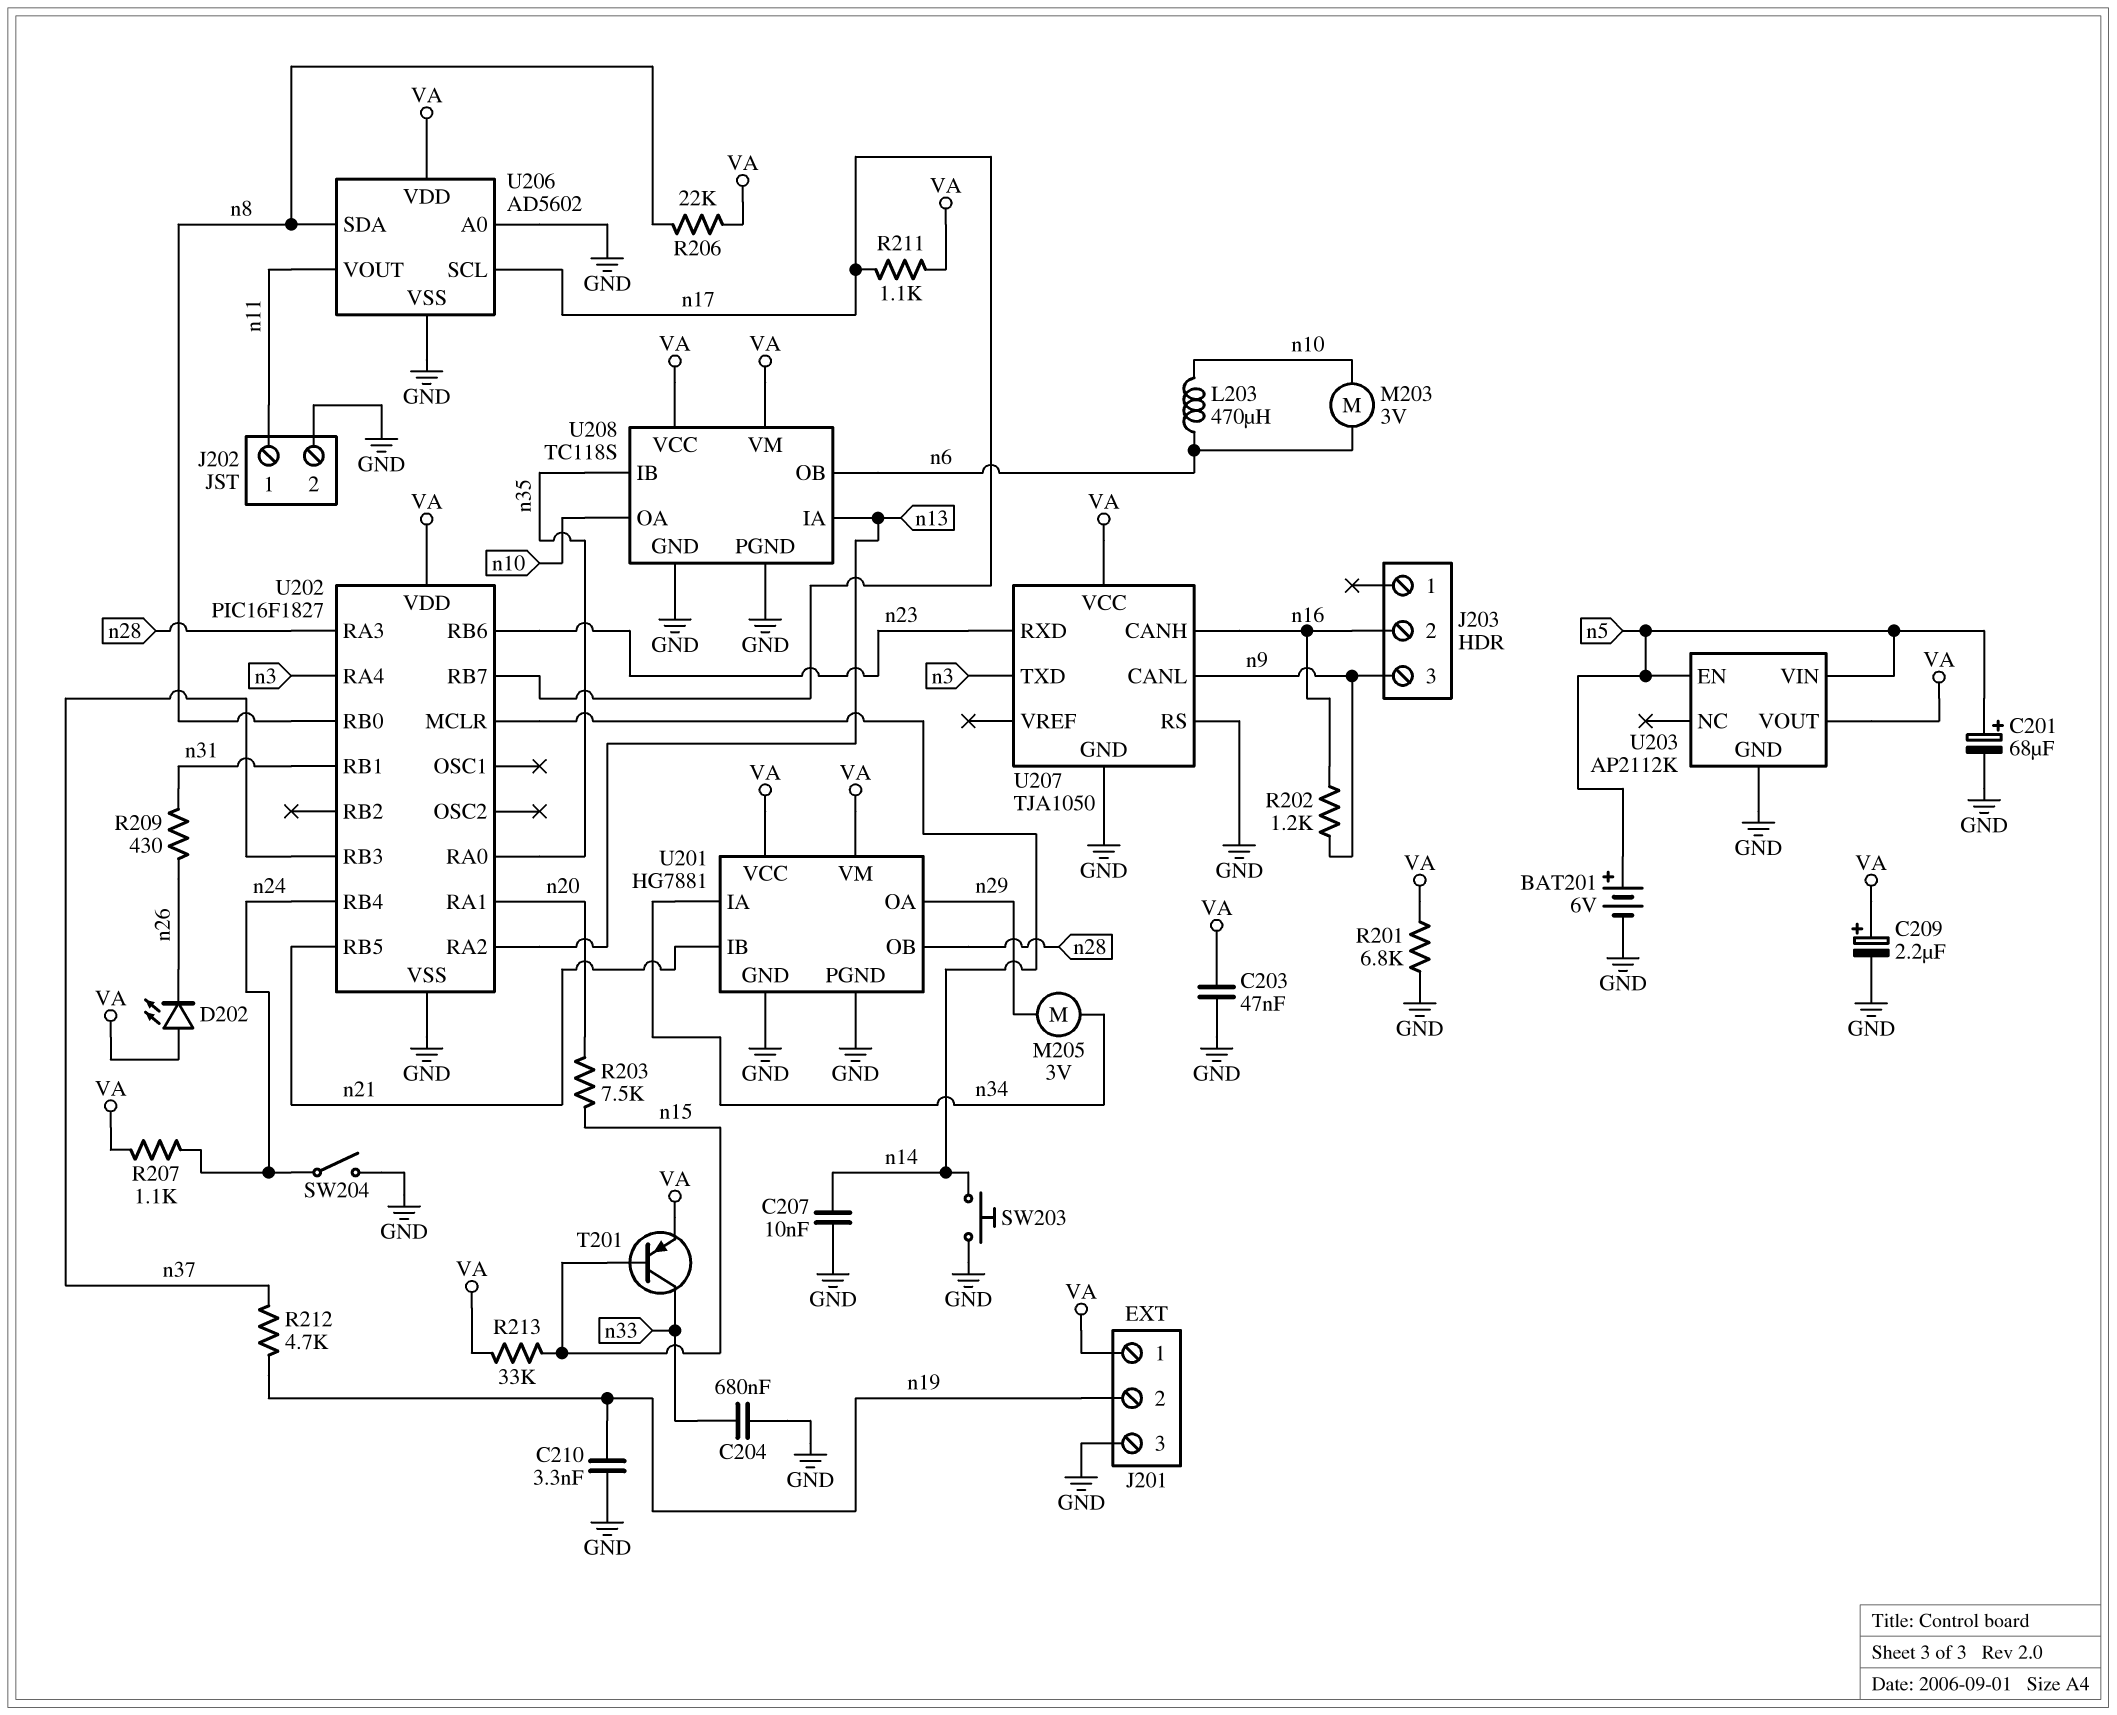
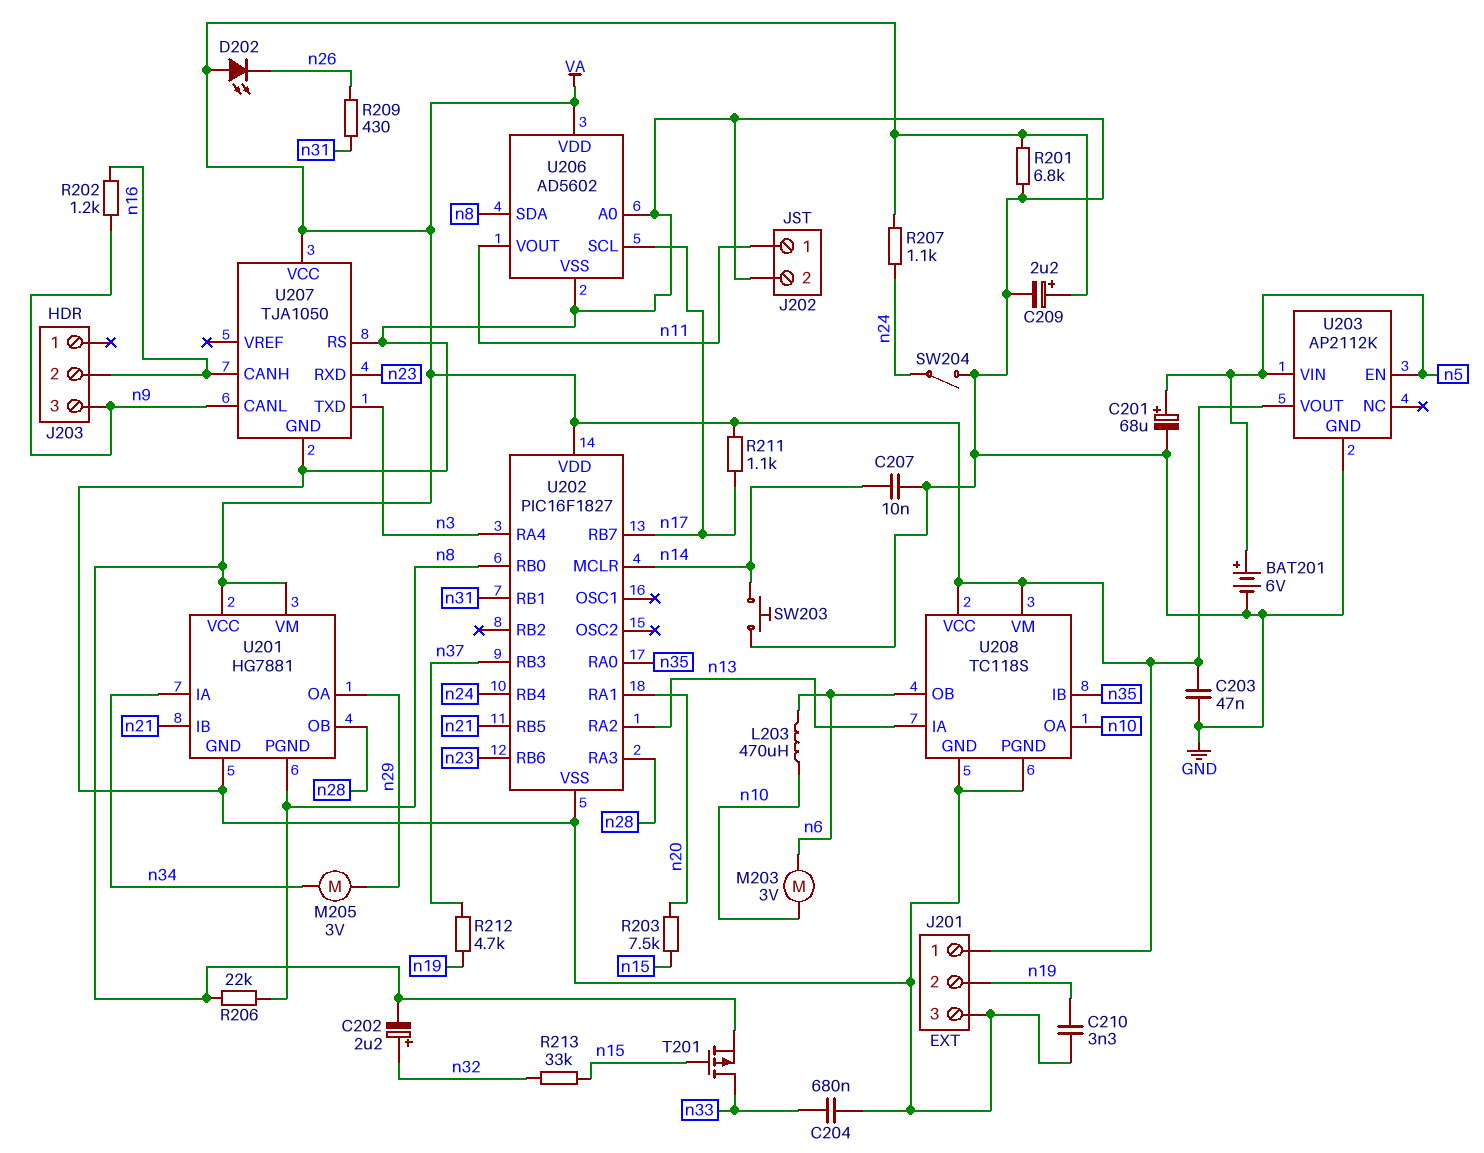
C202: none -> 2.2uF (plus n32, minus VA)
R213: 33k (VA, n15) -> 33k (n15, n32)
T201: PNP (B n15, C n33, E VA) -> PMOS (G n15, D n33, S VA)
U201 pin PGND: GND -> n8

